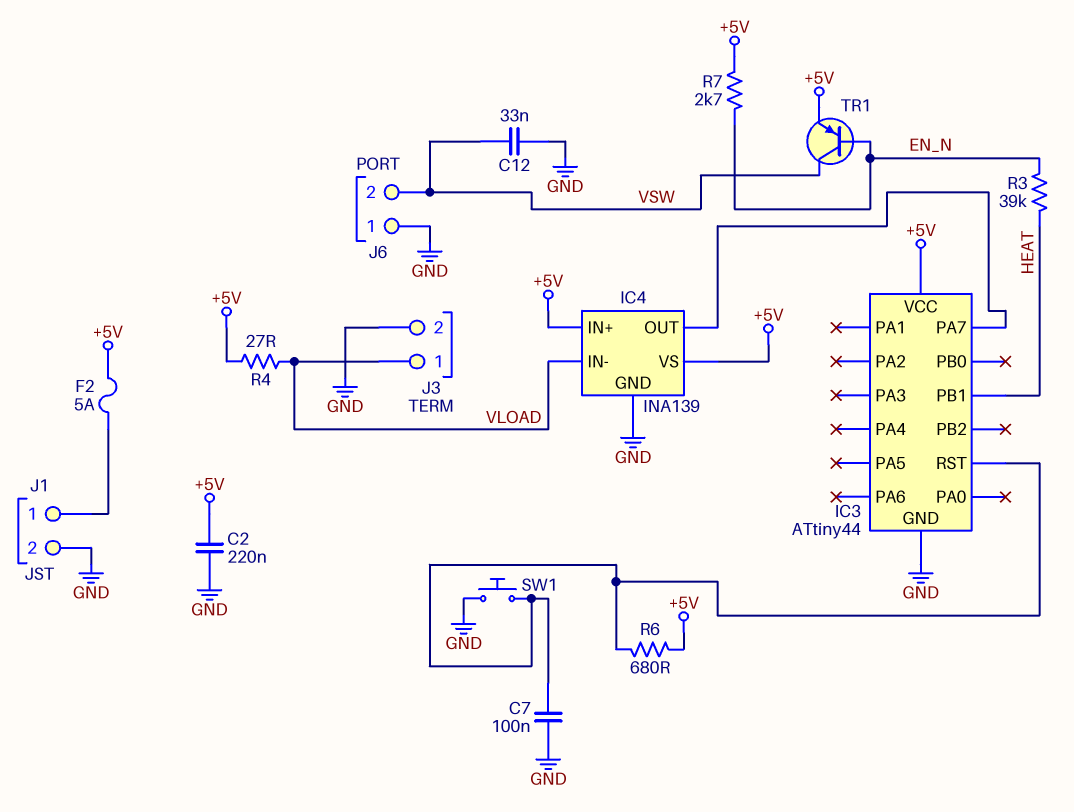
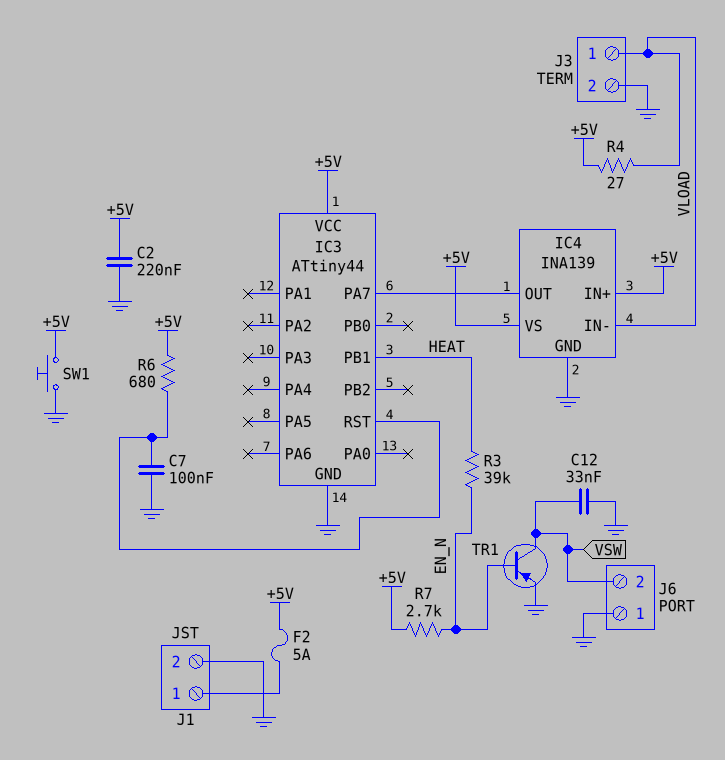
SW1: button (GND, IC3/RST) -> button (+5V, GND)
TR1: PNP (B EN_N, C VSW, E +5V) -> PNP (B EN_N, C VSW, E GND)

